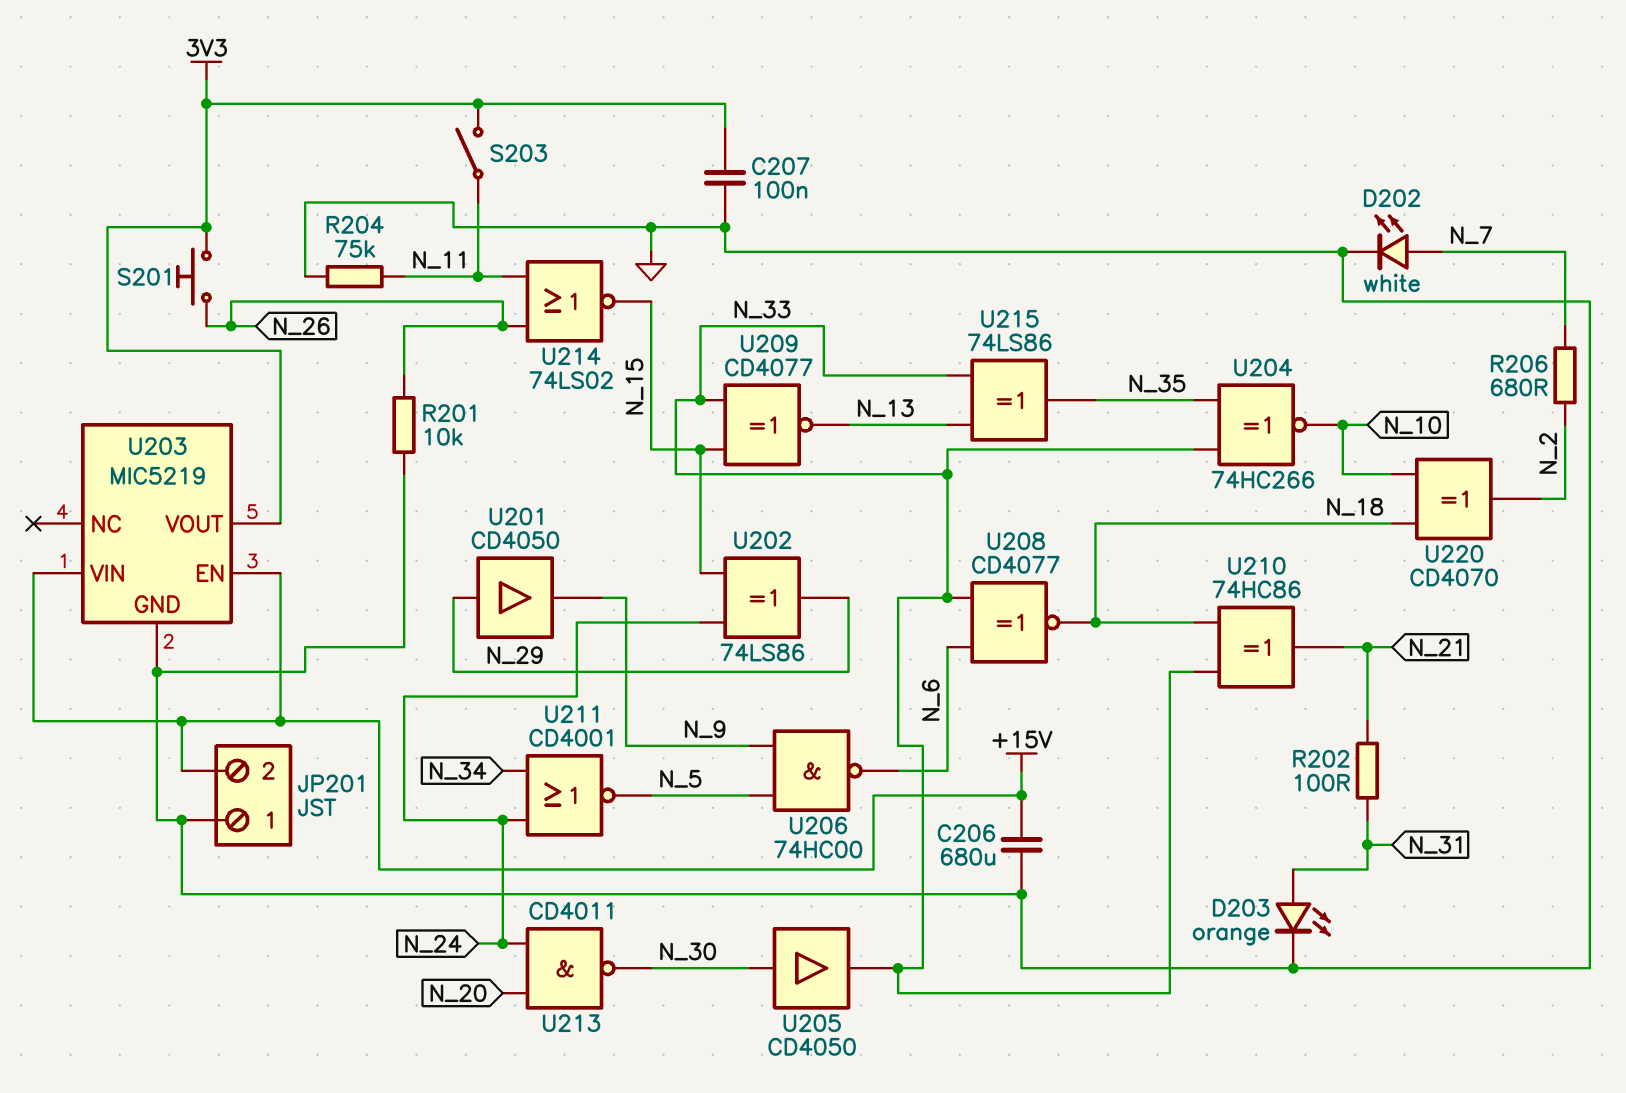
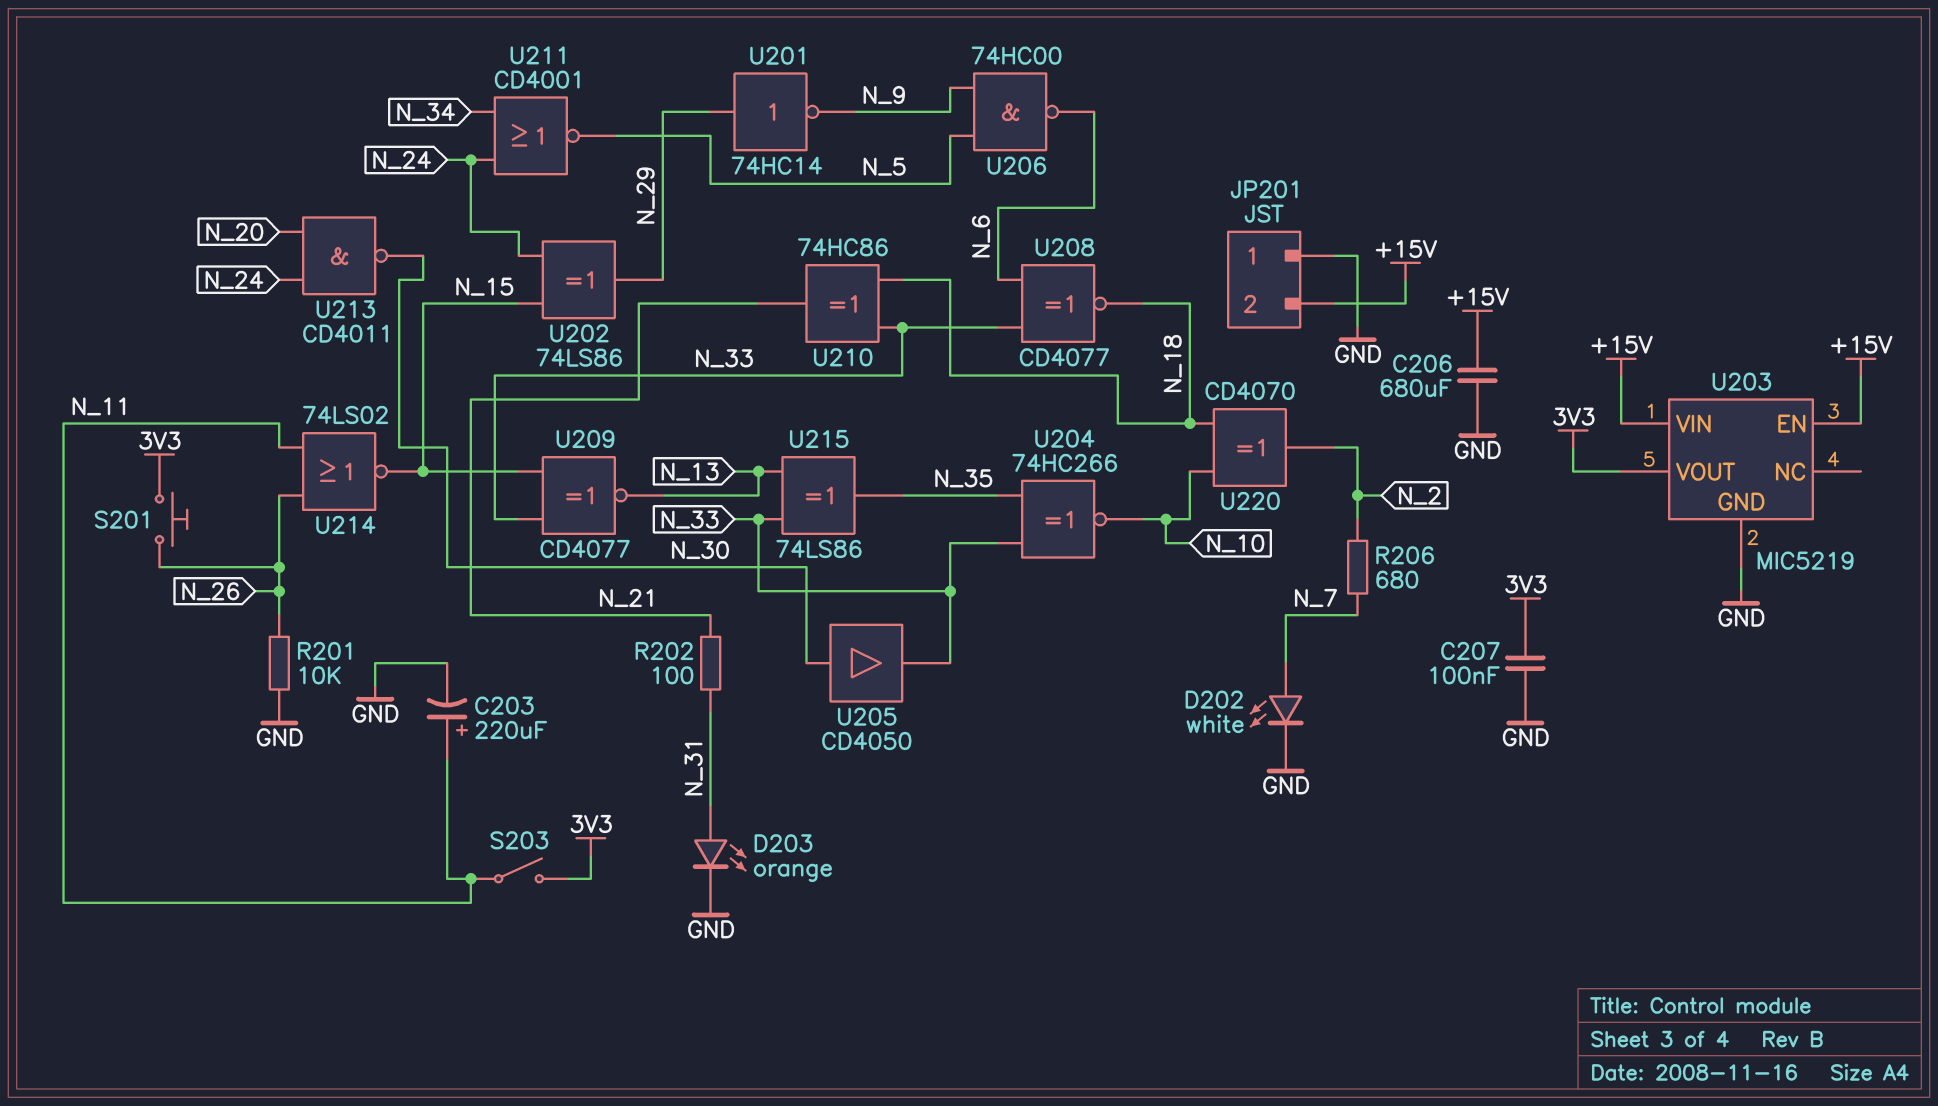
C203: none -> 220uF (plus N_11, minus GND)
R204: 75k (GND, N_11) -> none
U201: buffer CD4050 (in N_29, out N_9) -> NOT 74HC14 (in N_29, out N_9)

